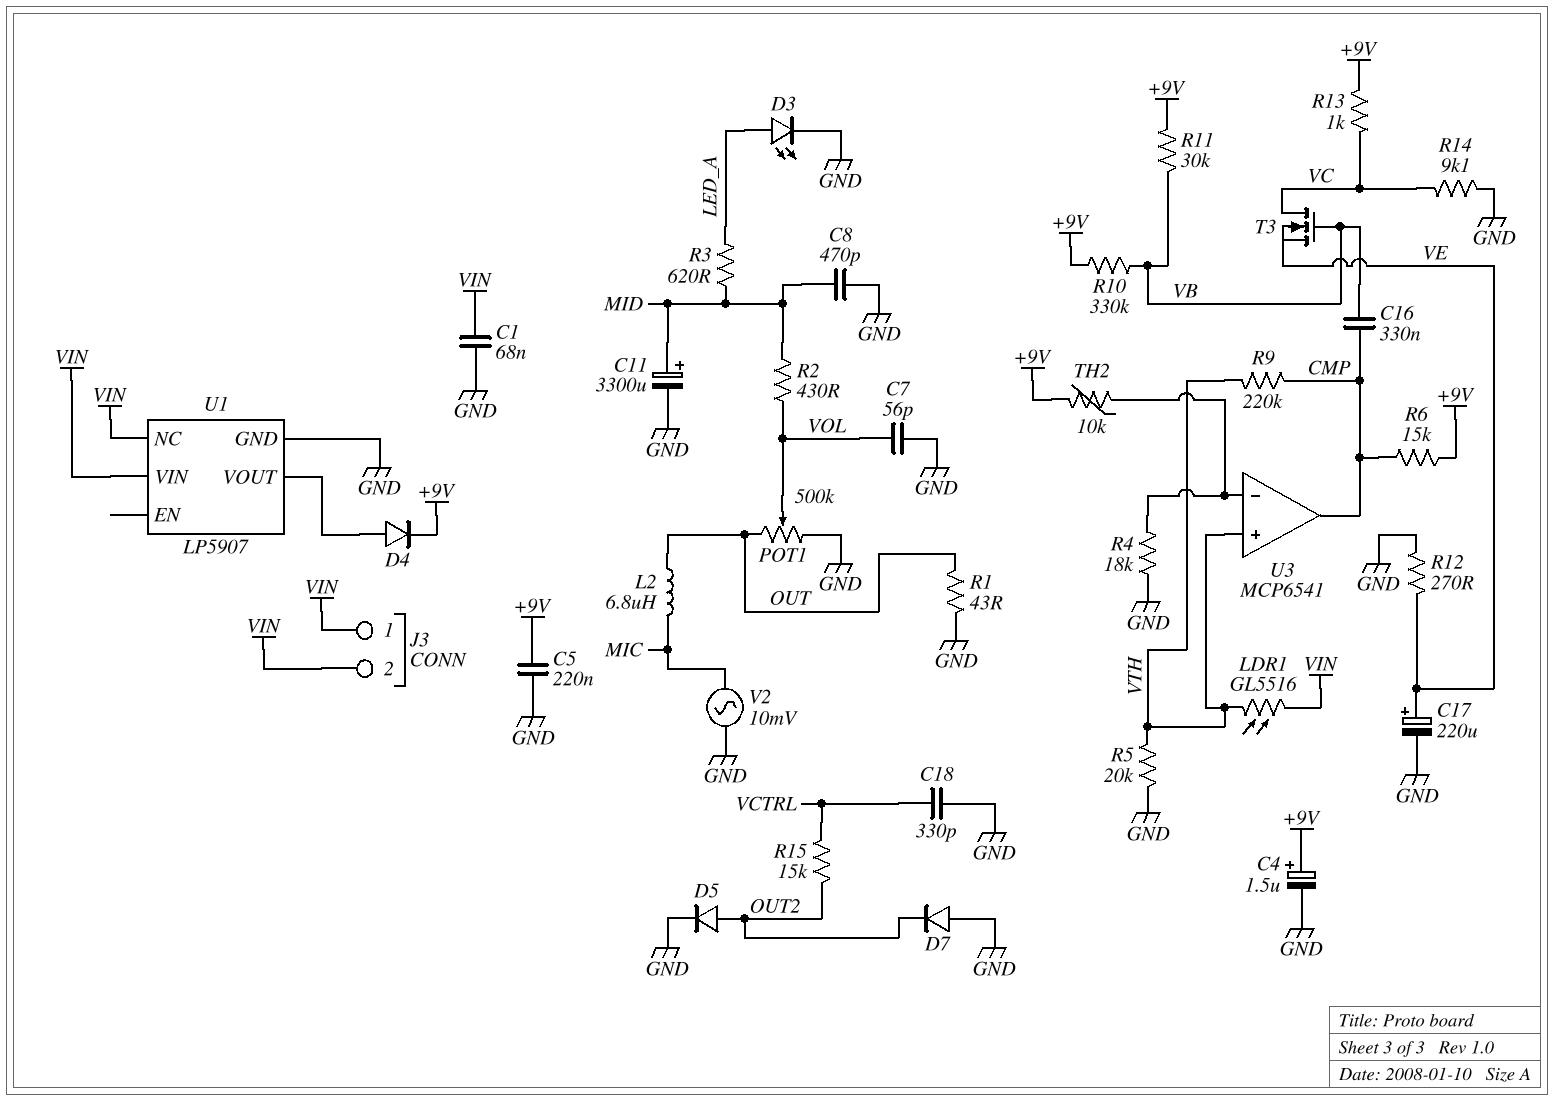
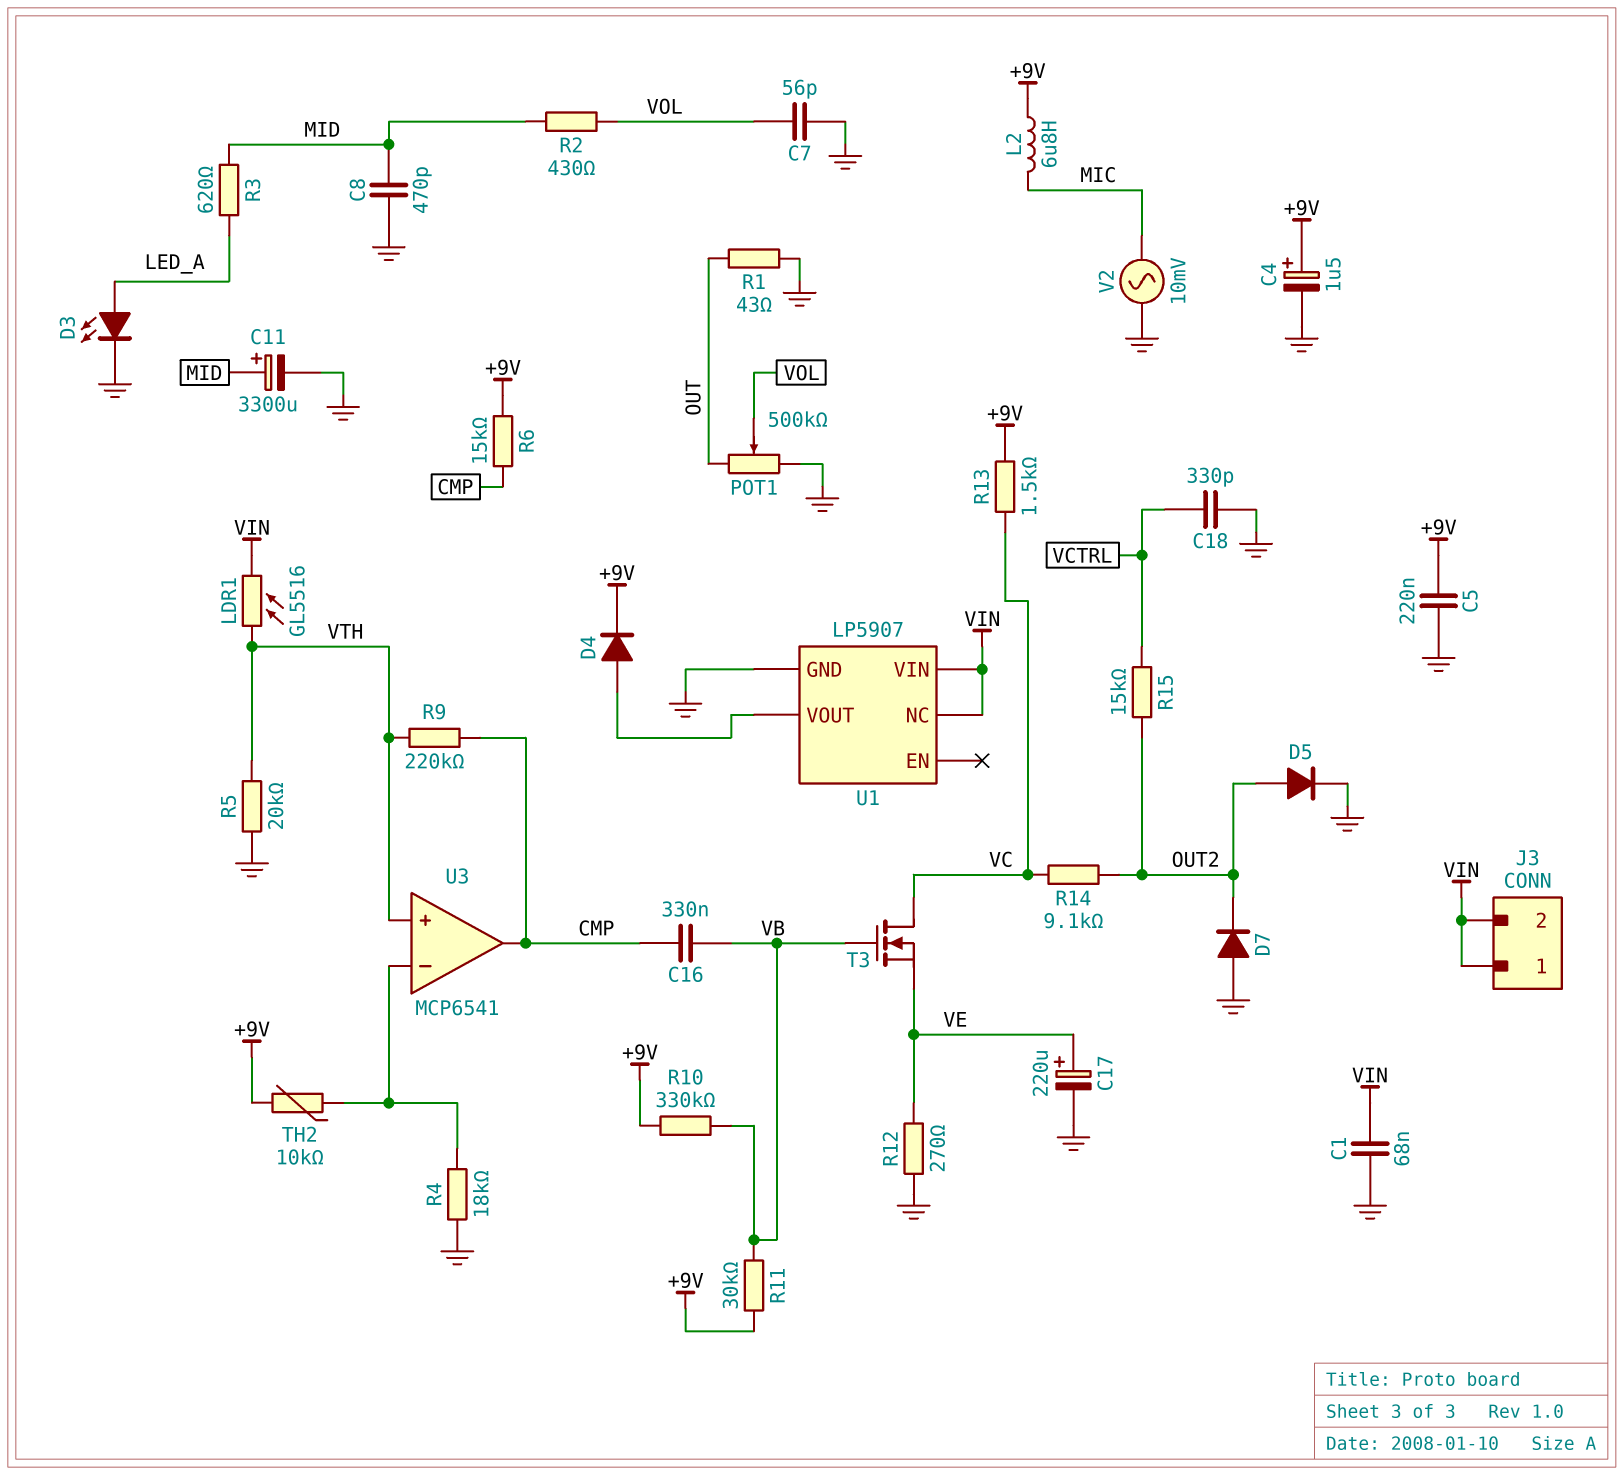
L2: 6.8uH (MIC, OUT) -> 6.8uH (+9V, MIC)
R13: 1k (+9V, VC) -> 1.5k (+9V, VC)
R14: 9.1k (GND, VC) -> 9.1k (OUT2, VC)

